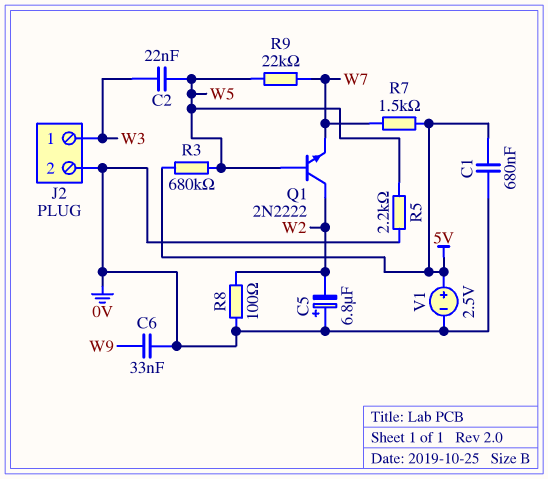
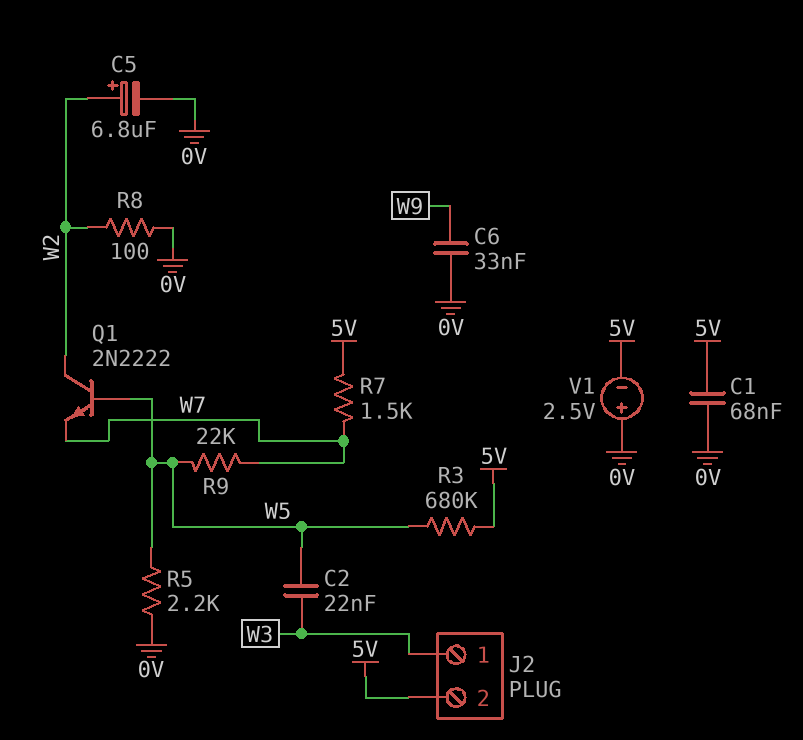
C1: 680nF (0V, 5V) -> 68nF (0V, 5V)
C5: 6.8uF (plus 0V, minus W2) -> 6.8uF (plus W2, minus 0V)
J2 pin 2: 0V -> 5V
V1: 2.5V (plus 5V, minus 0V) -> 2.5V (plus 0V, minus 5V)

